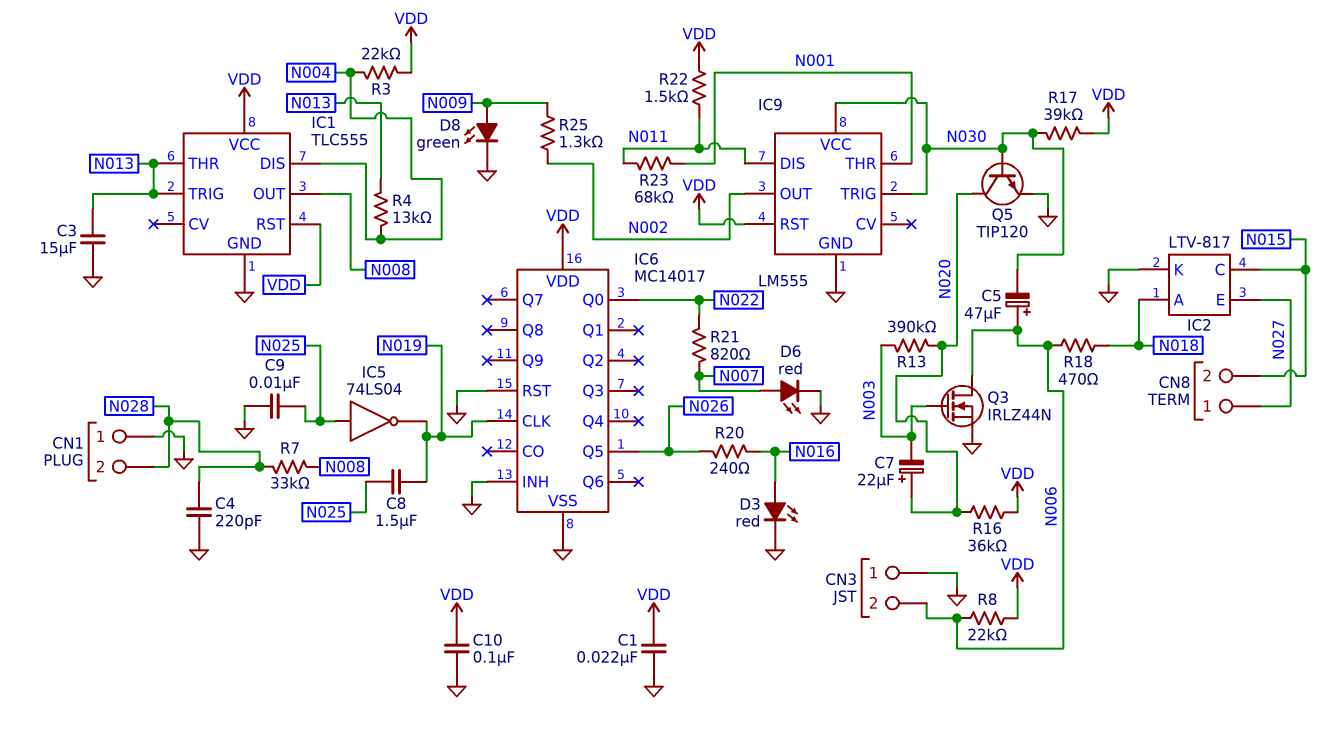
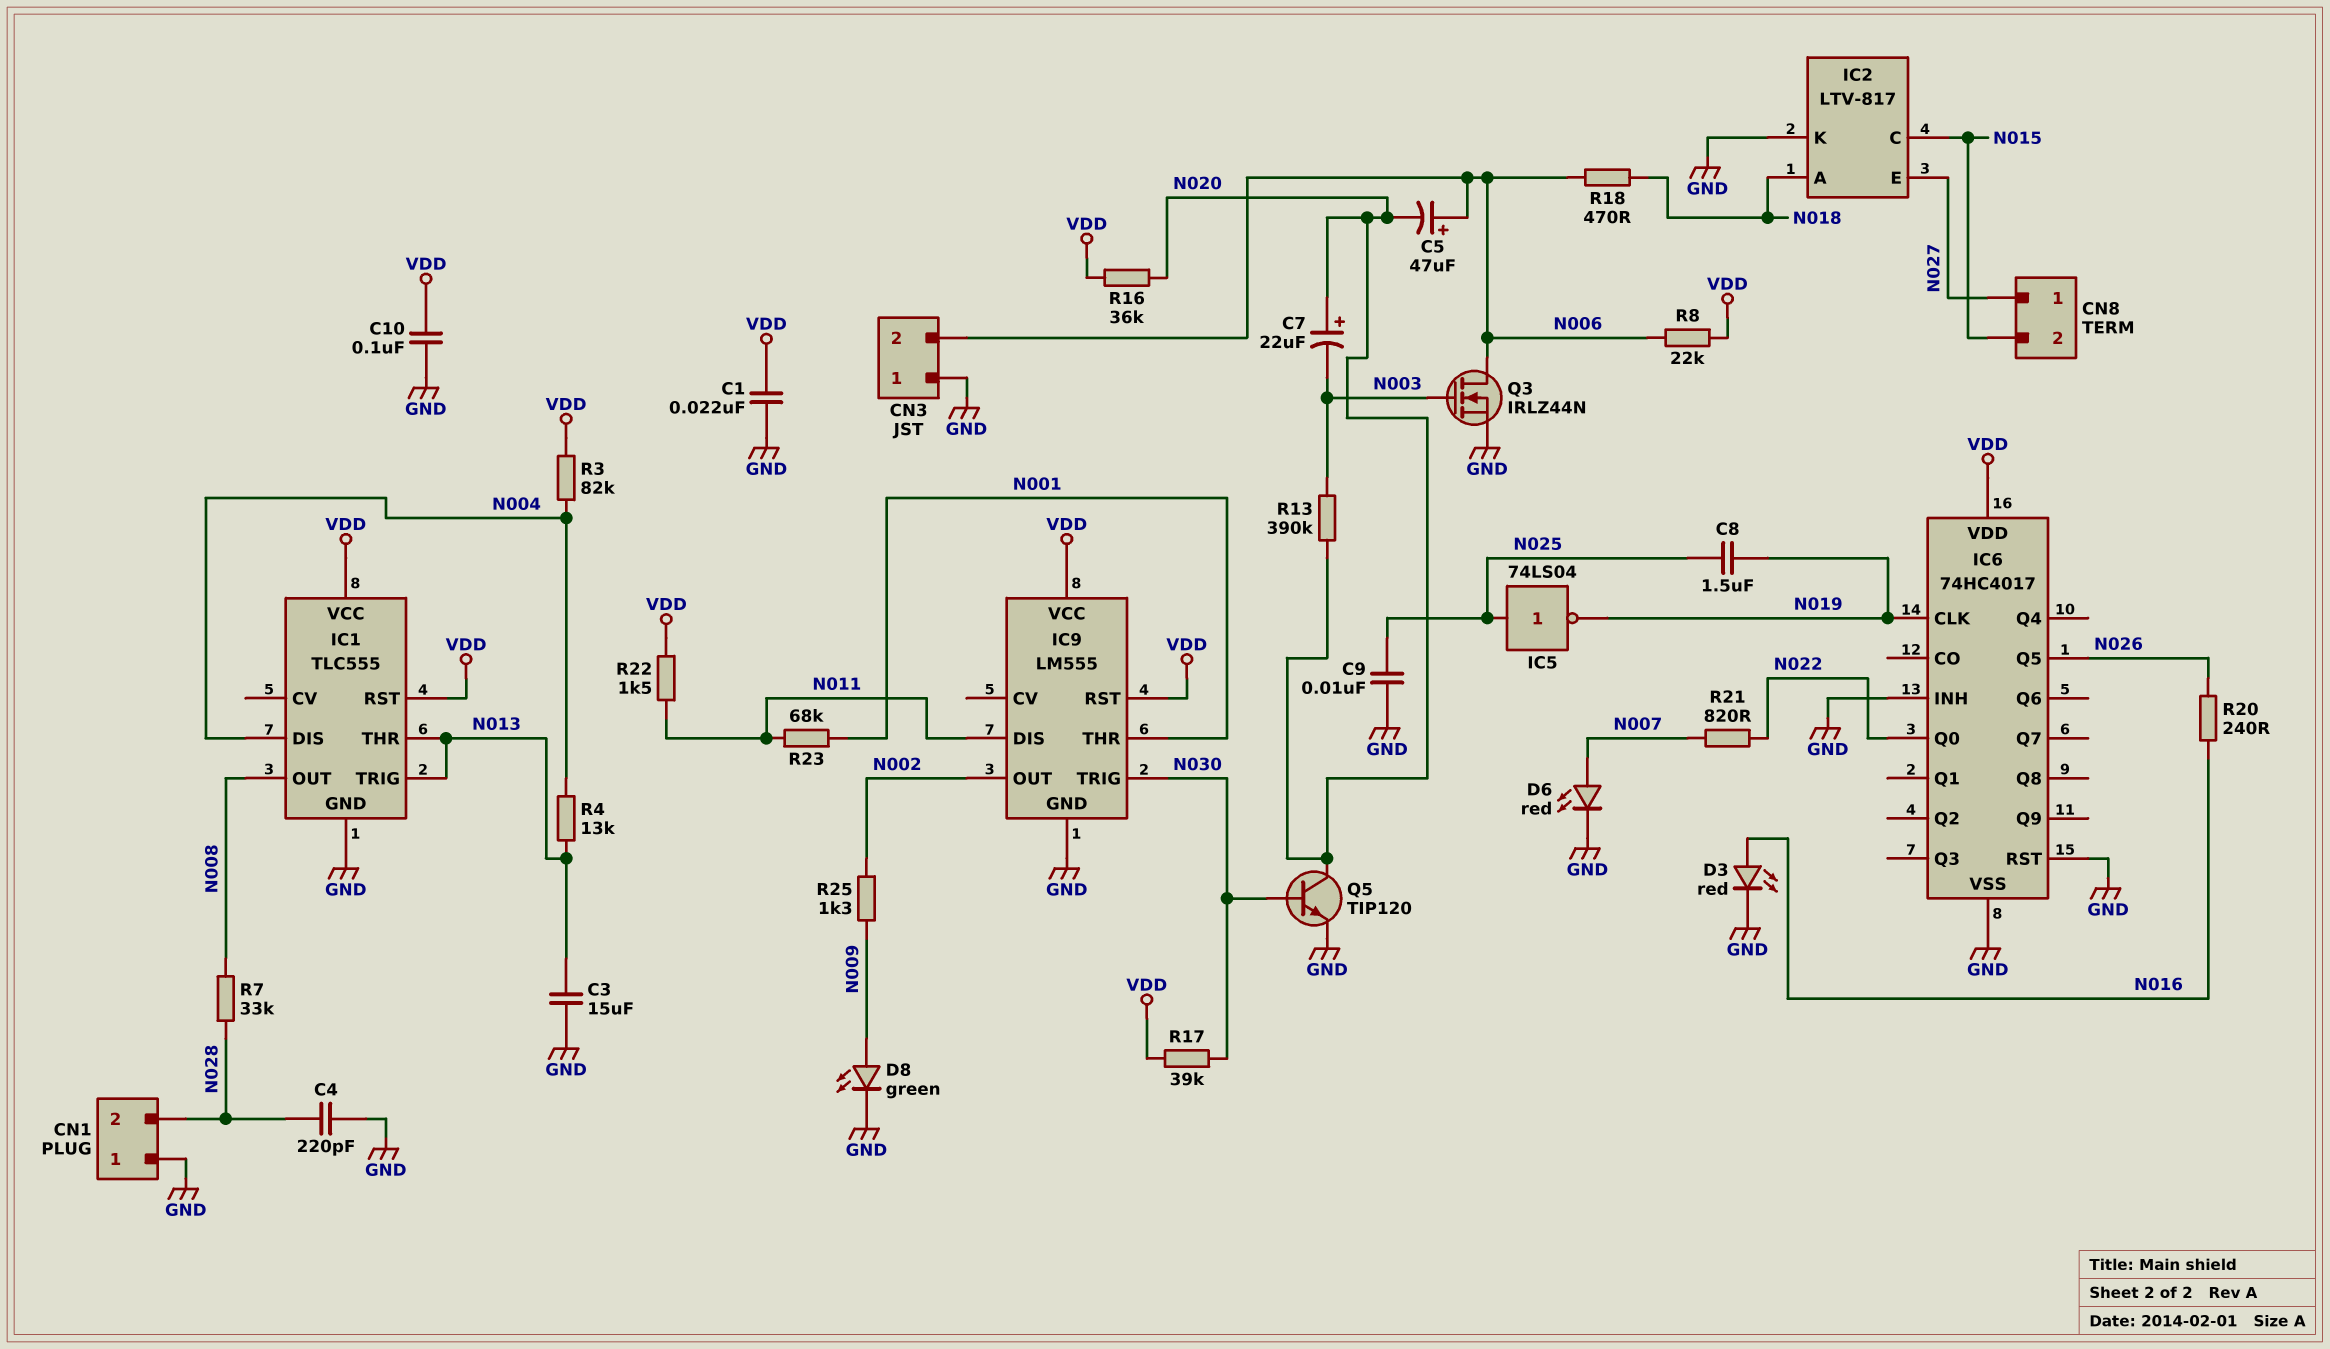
C5: 47uF (plus N006, minus N030) -> 47uF (plus N006, minus N020)
IC6: MC14017 -> 74HC4017
IC9 pin VCC: N030 -> VDD
R3: 22k (N004, VDD) -> 82k (N004, VDD)

